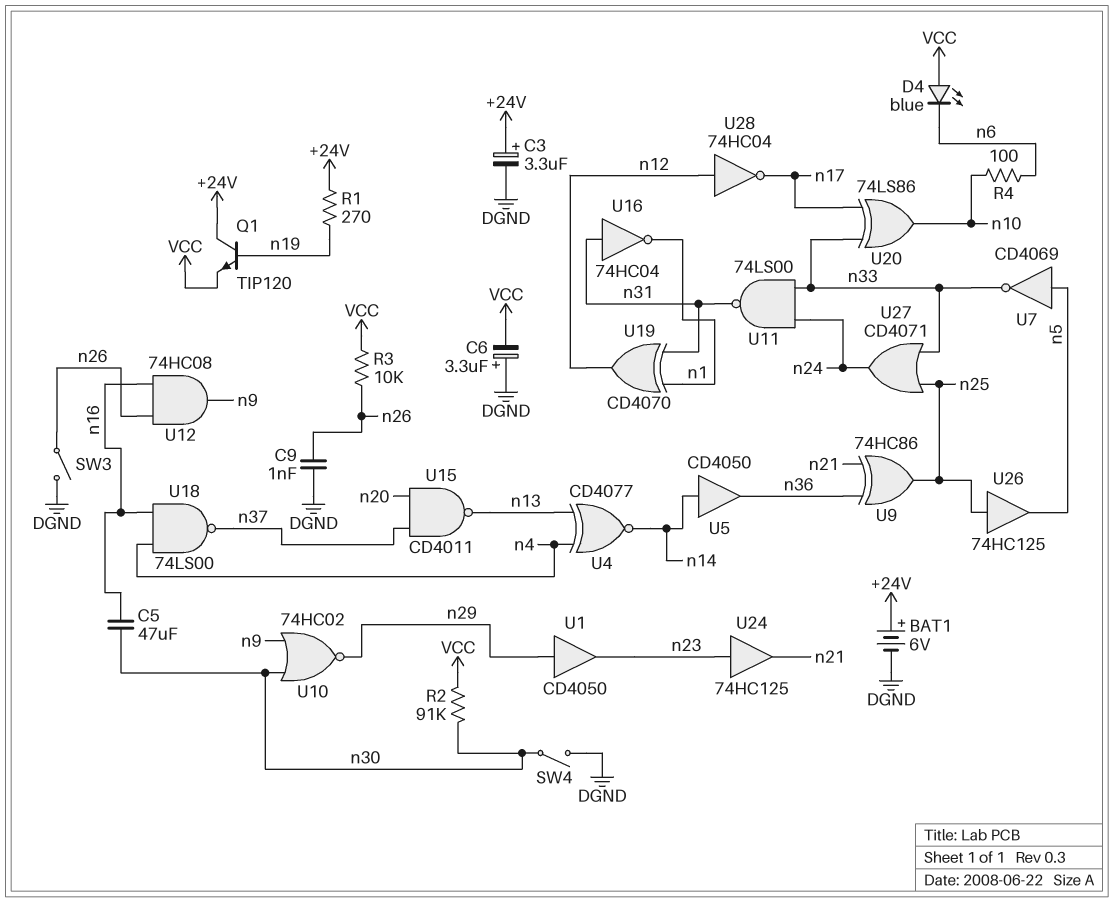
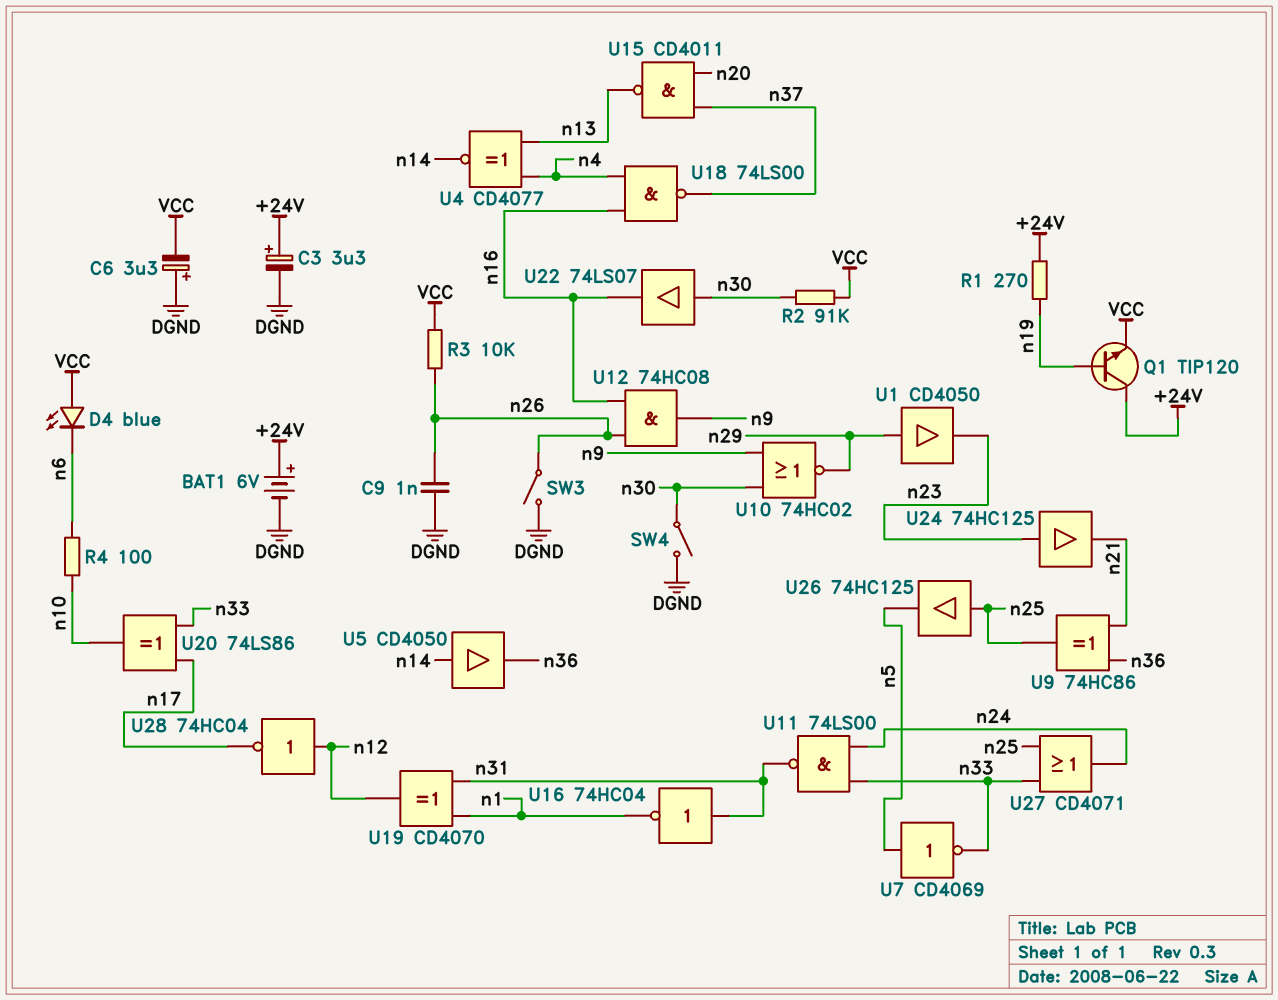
C5: 47uF (n16, n30) -> none
U22: none -> buffer 74LS07 (in n30, out n16)

